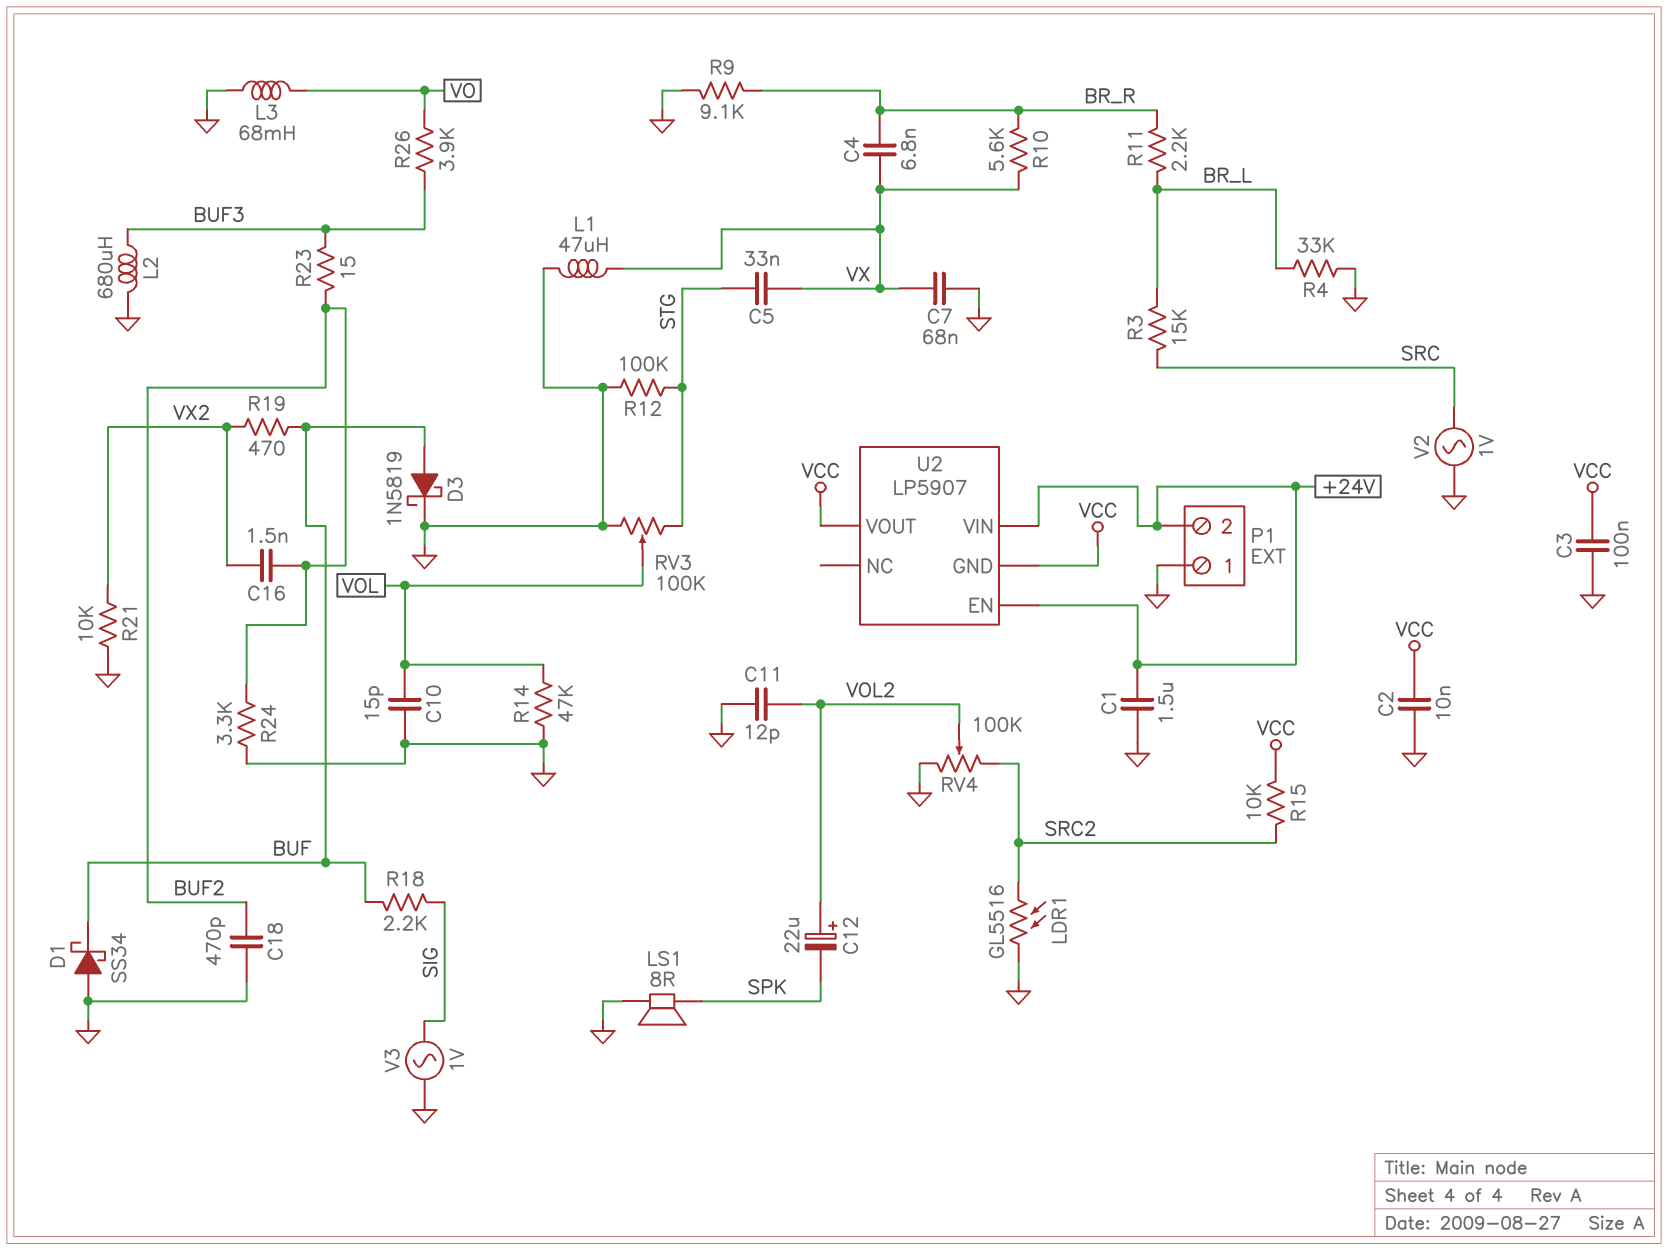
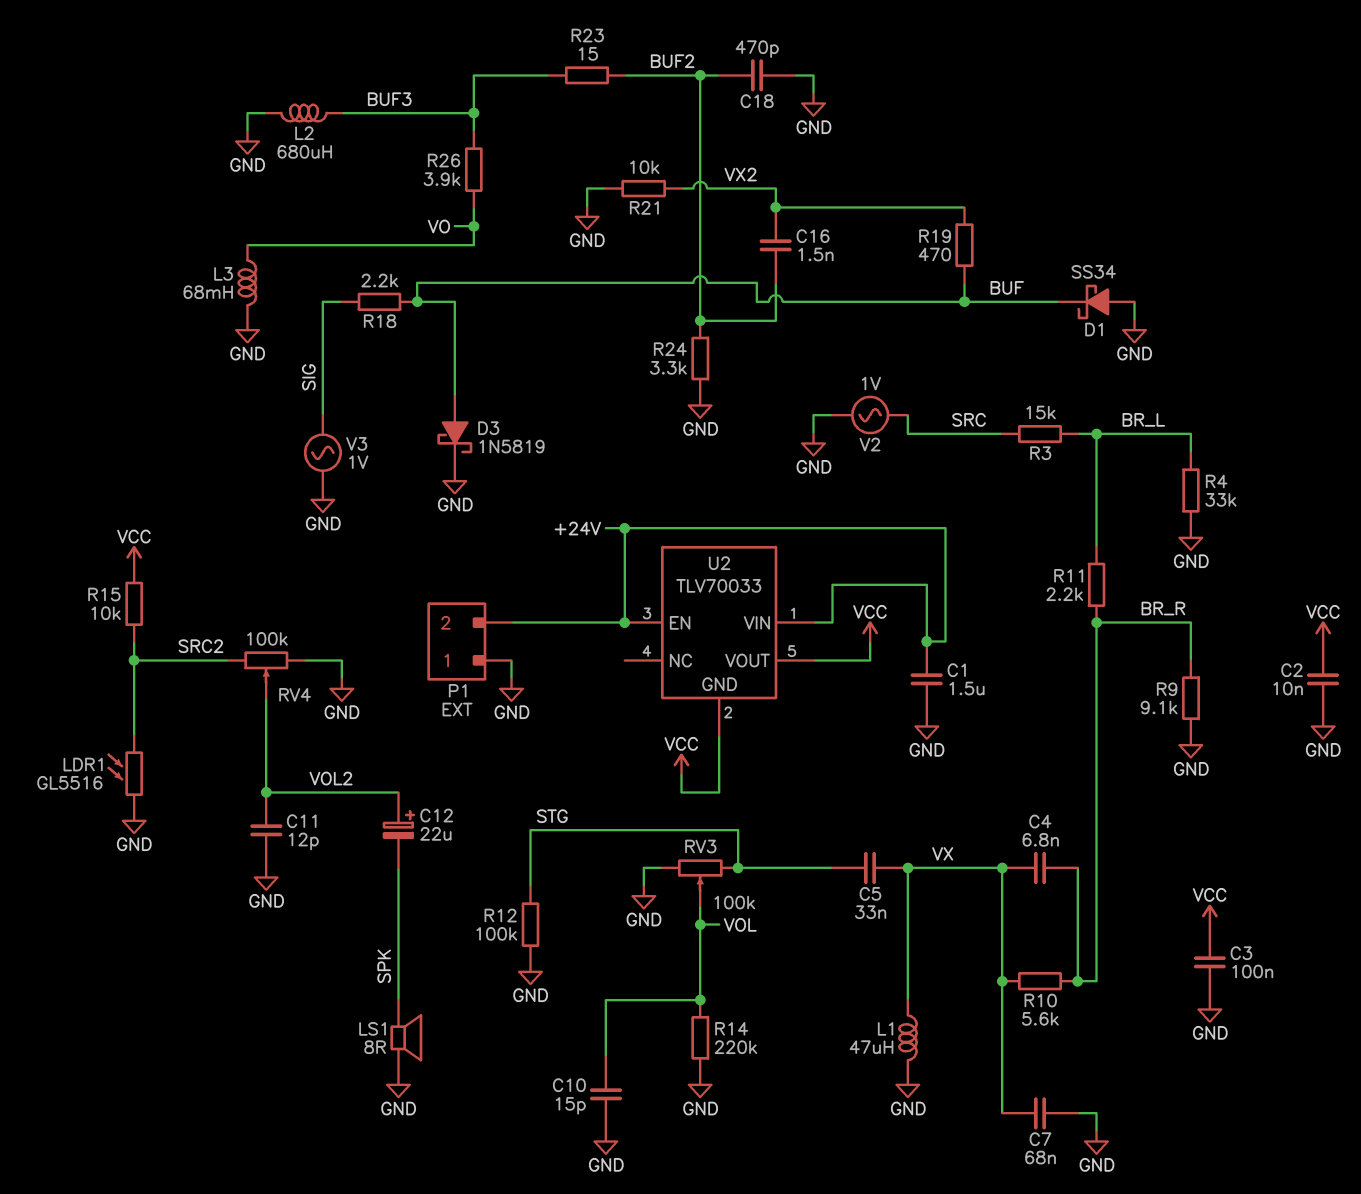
R14: 47k (GND, VOL) -> 220k (GND, VOL)
U2: LP5907 -> TLV70033

